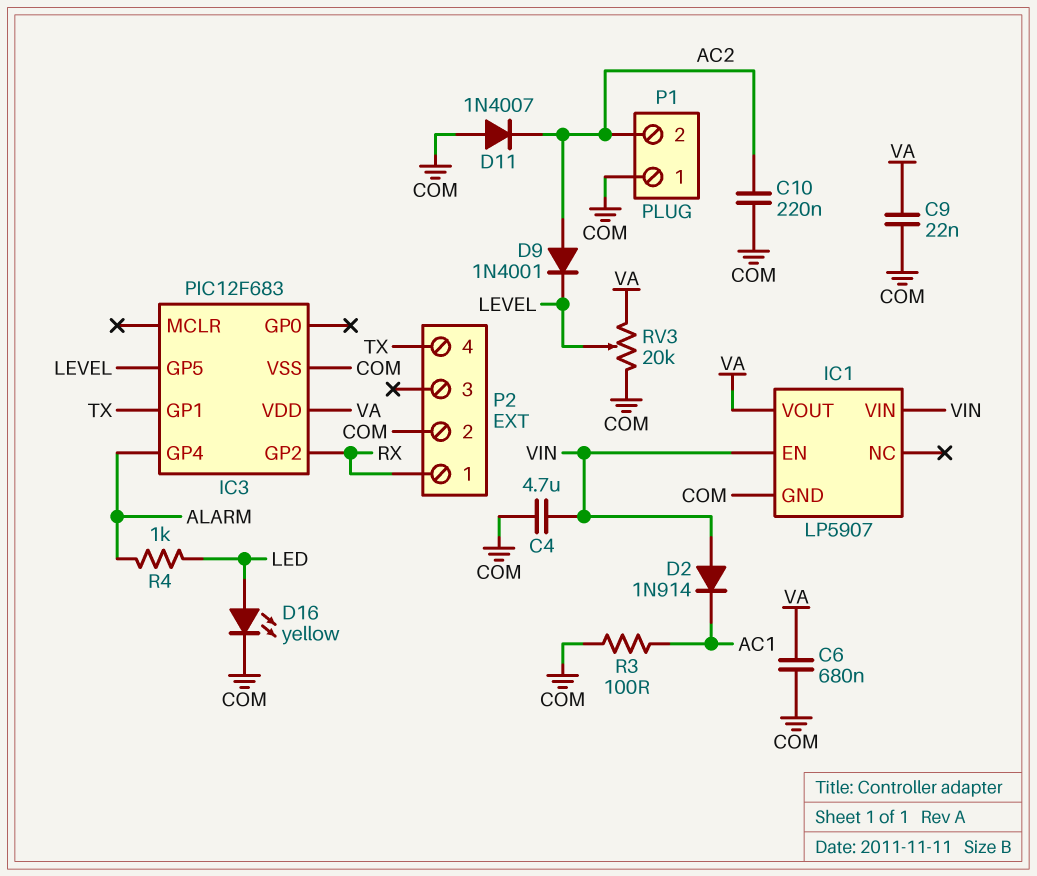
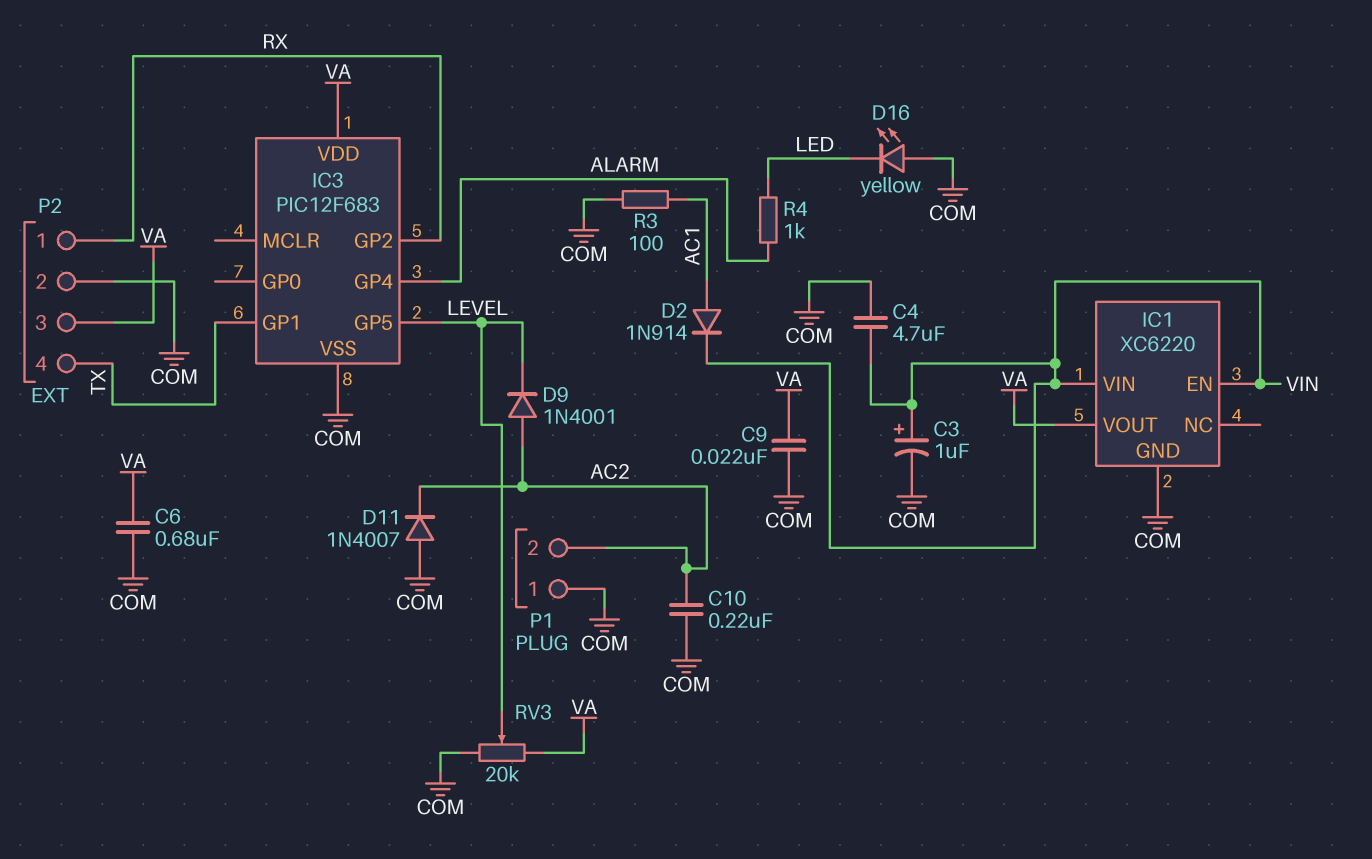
C3: none -> 1uF (plus VIN, minus COM)
D2: diode 1N914 (A VIN, K AC1) -> diode 1N914 (A AC1, K VIN)
D16: LED yellow (A LED, K COM) -> LED yellow (A COM, K LED)
IC1: LP5907 -> XC6220
P2 pin 3: none -> VA

